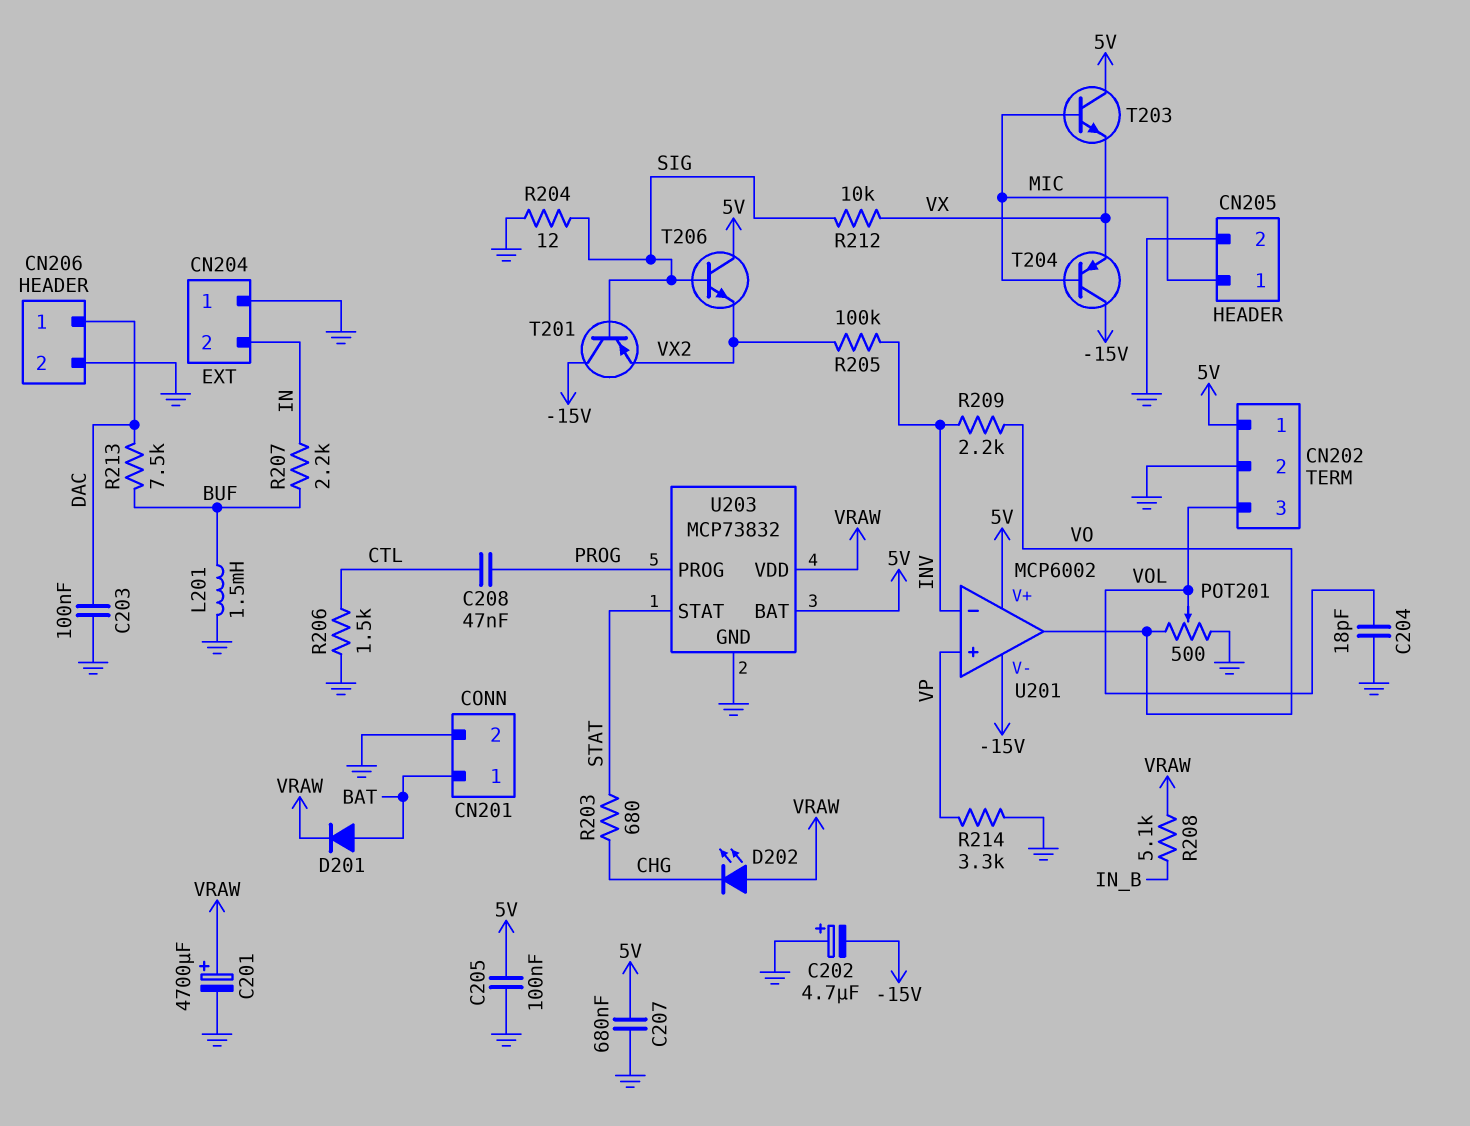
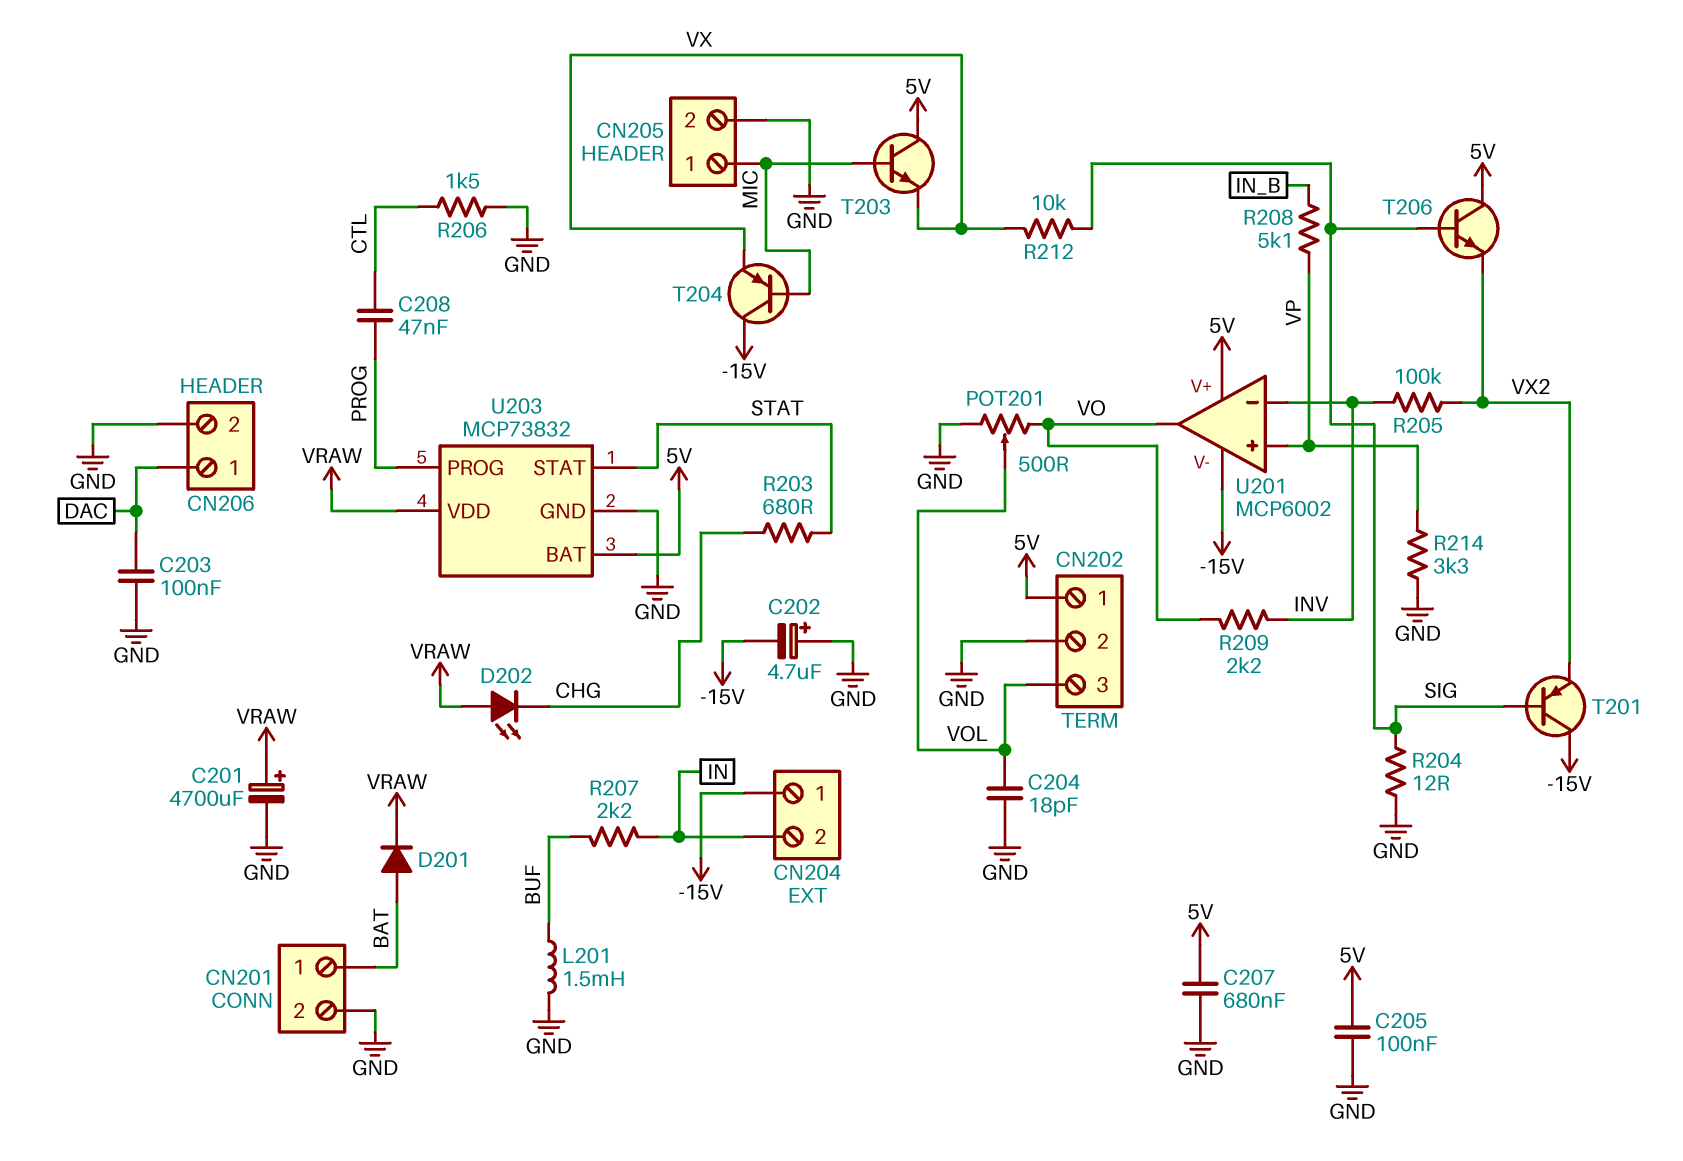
CN204 pin 1: GND -> -15V
R208: 5.1k (IN_B, VRAW) -> 5.1k (IN_B, VP)
R213: 7.5k (BUF, DAC) -> none

